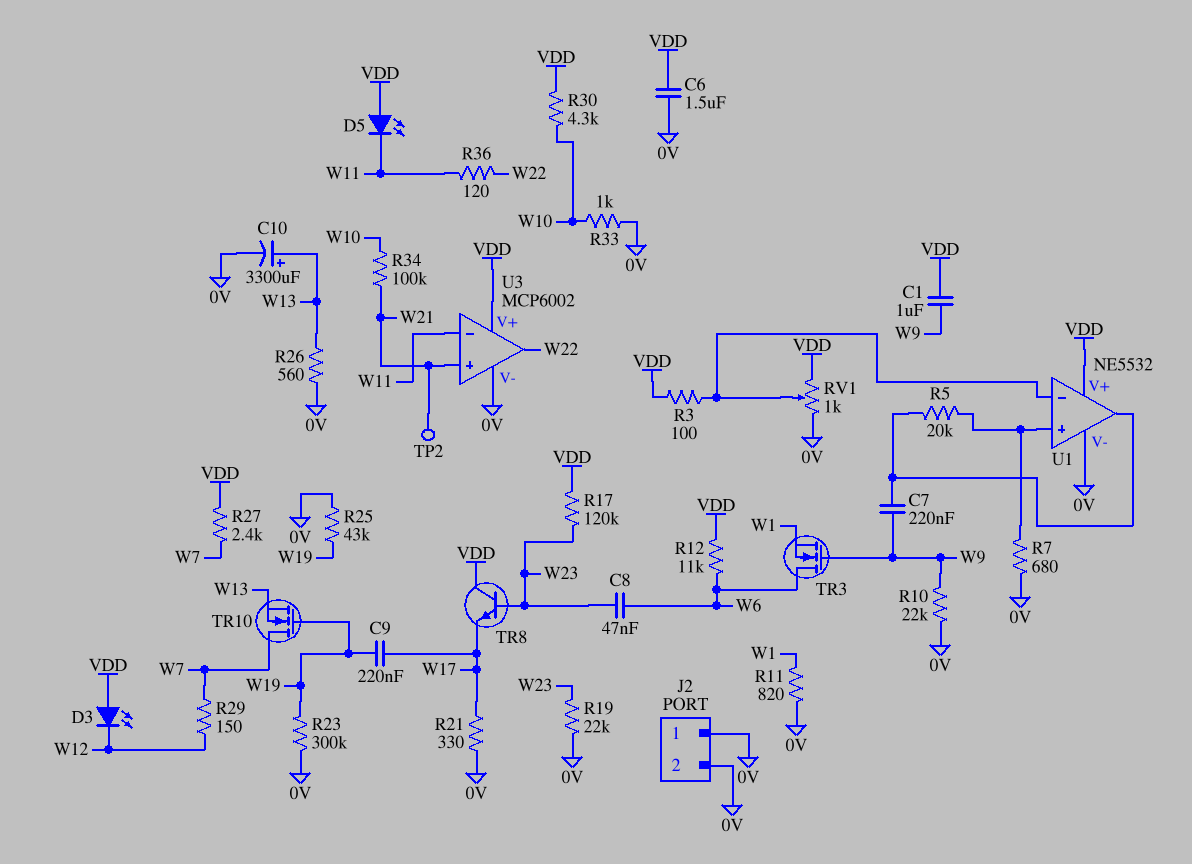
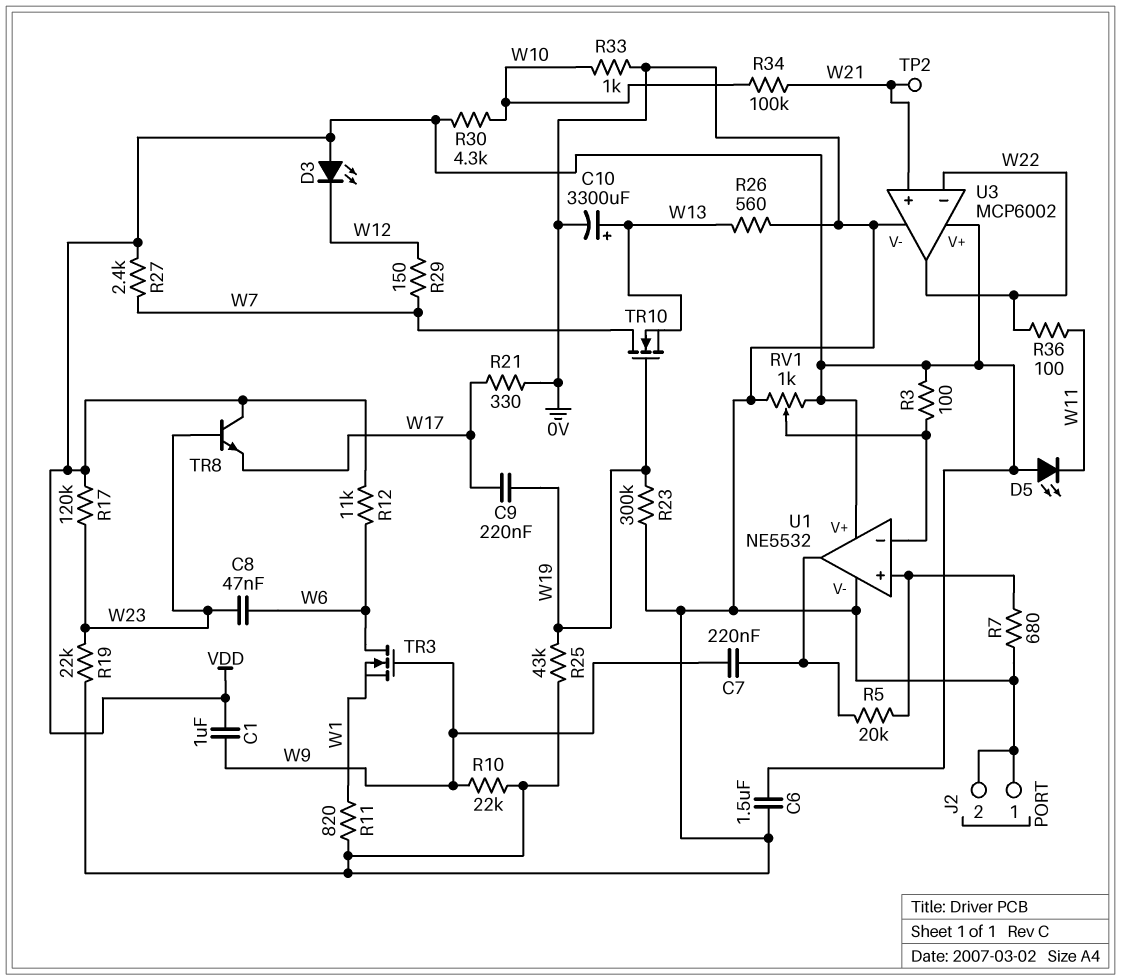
R36: 120 (W11, W22) -> 100 (W11, W22)
U3 pin in-: W11 -> W22

